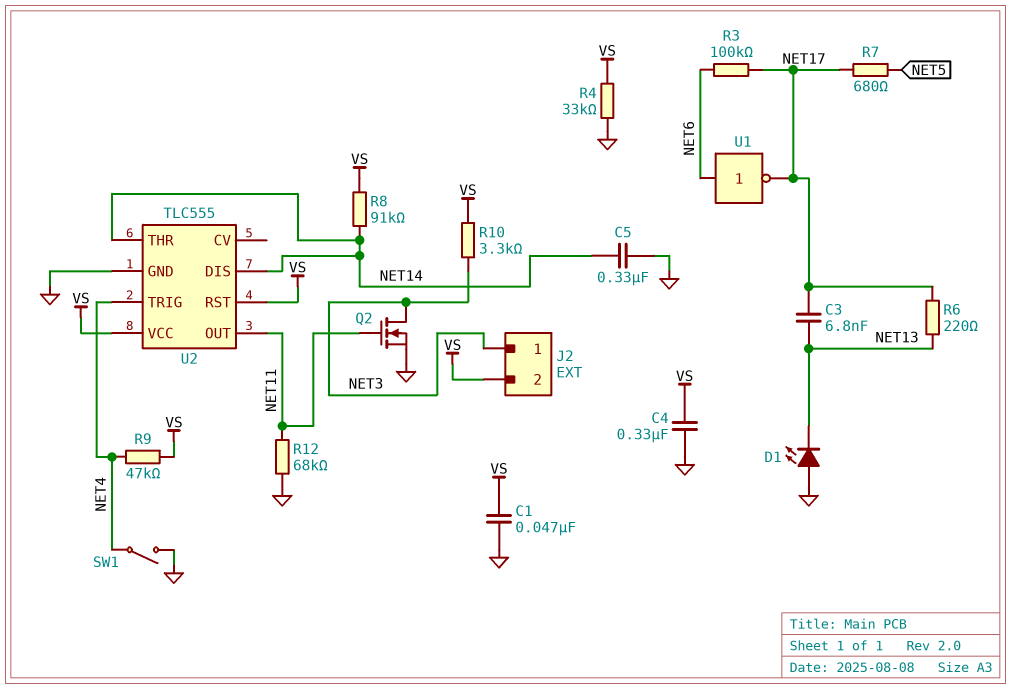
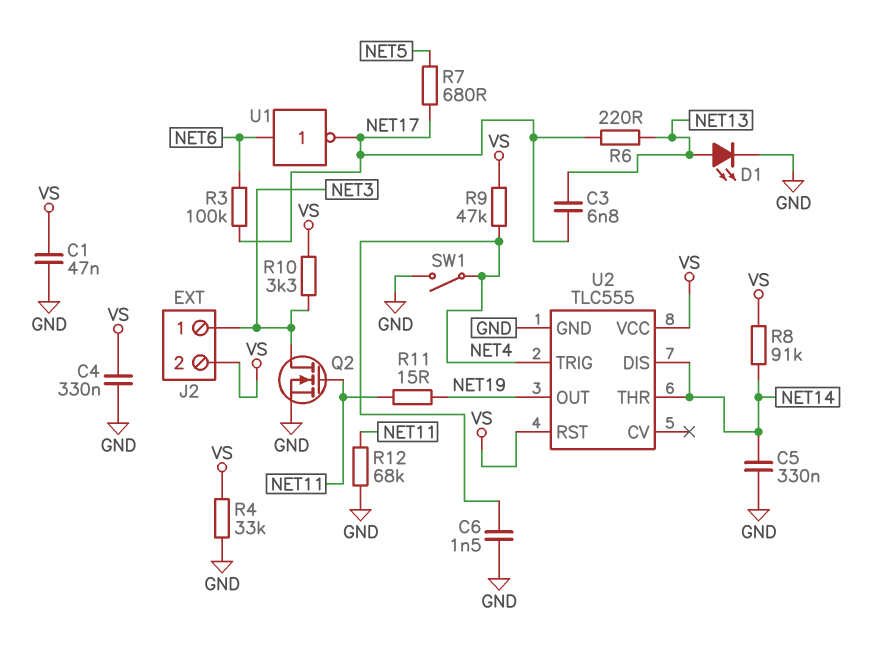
C6: none -> 1.5nF (GND, NET4)
D1: LED (A GND, K NET13) -> LED (A NET13, K GND)
R11: none -> 15 (NET11, NET19)
U2 pin OUT: NET11 -> NET19

